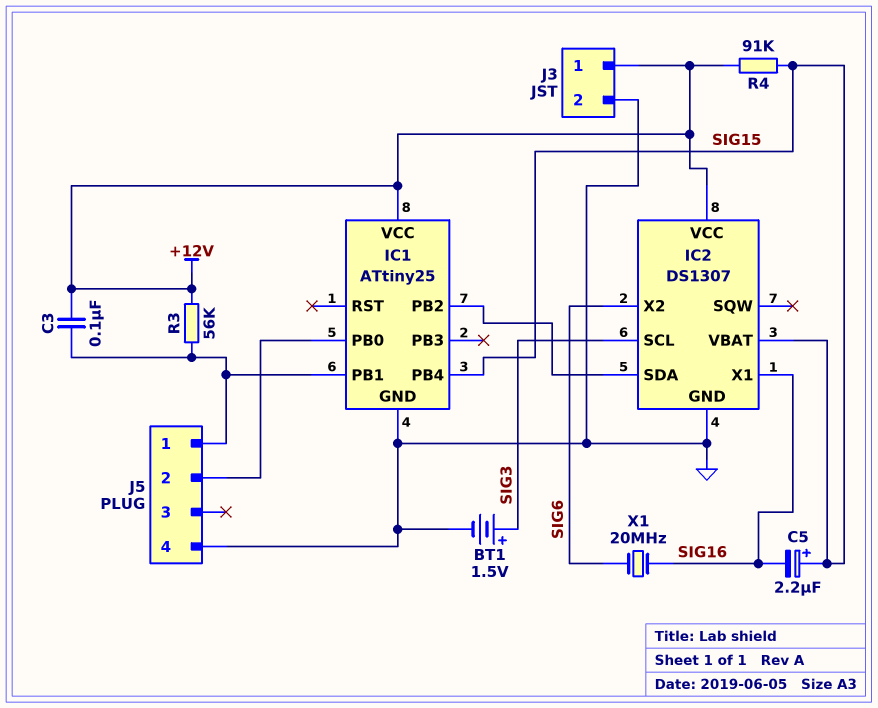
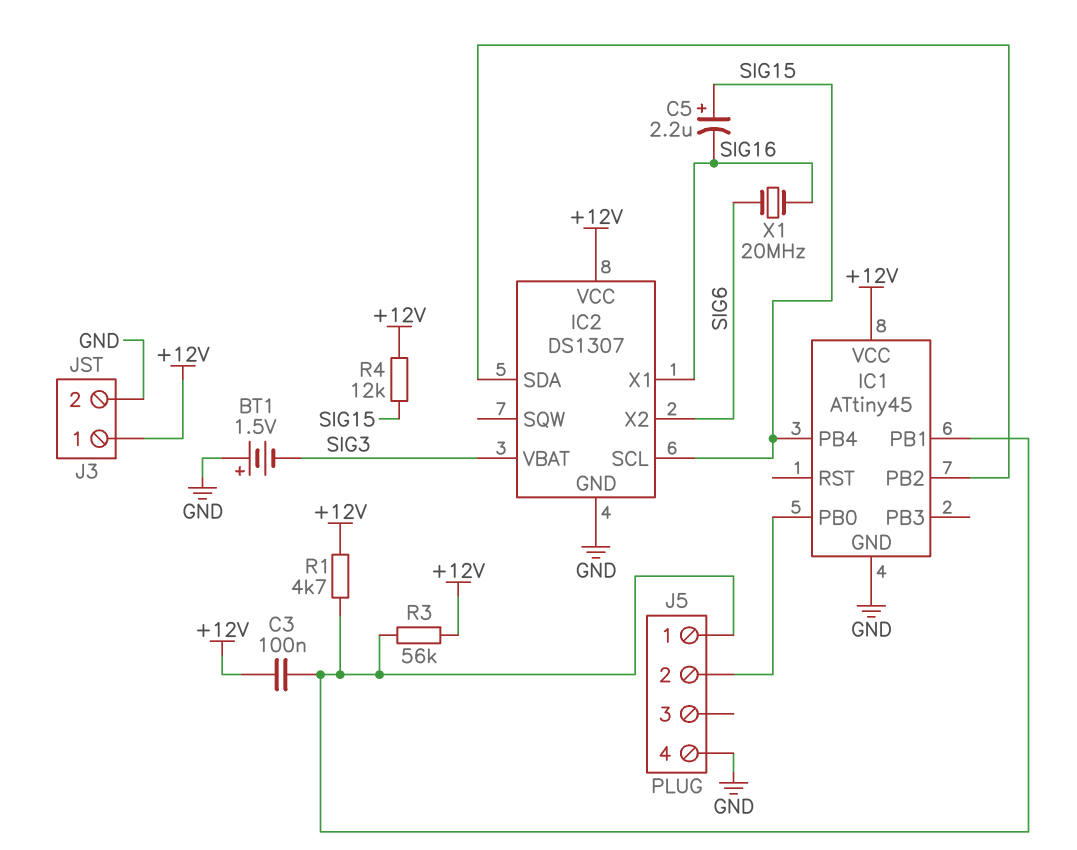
BT1: 1.5V (plus SIG3, minus GND) -> 1.5V (plus GND, minus SIG3)
IC1: ATtiny25 -> ATtiny45
IC2 pin SCL: SIG3 -> SIG15
IC2 pin VBAT: SIG15 -> SIG3
R1: none -> 4.7k (+12V, IC1/PB1)
R4: 91k (+12V, SIG15) -> 12k (+12V, SIG15)

